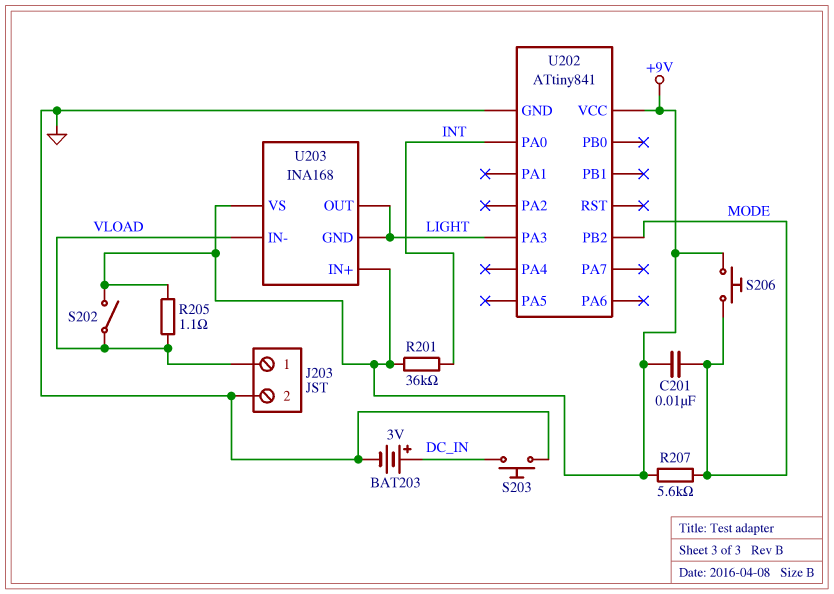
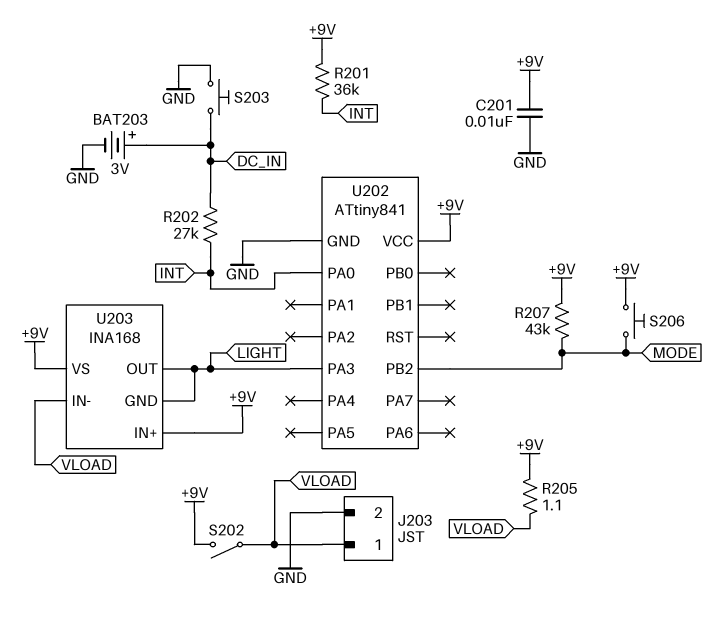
C201: 10nF (+9V, MODE) -> 10nF (+9V, GND)
R202: none -> 27k (DC_IN, INT)
R207: 5.6k (+9V, MODE) -> 43k (+9V, MODE)

